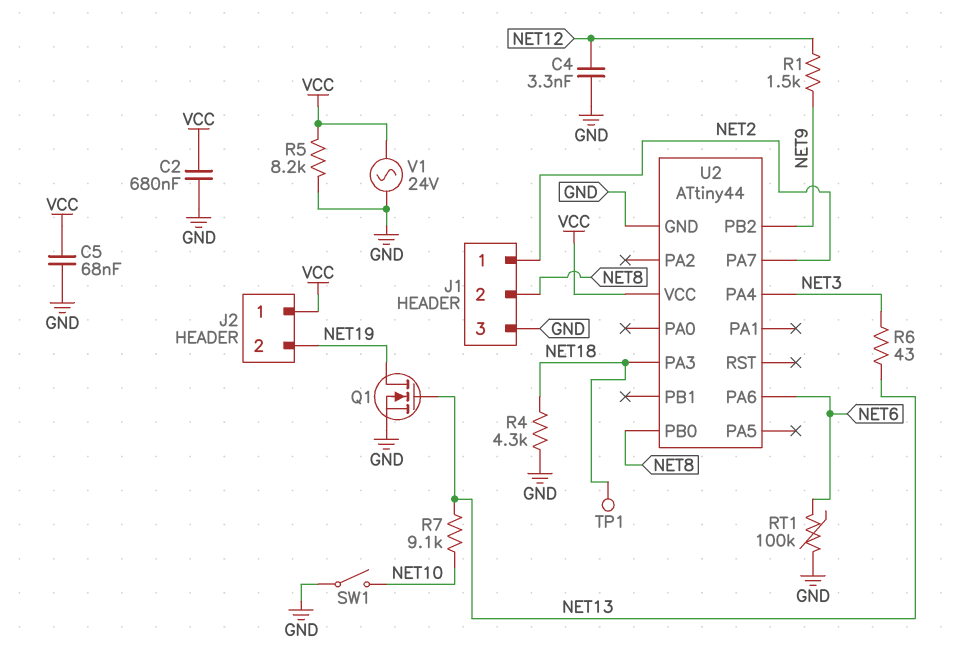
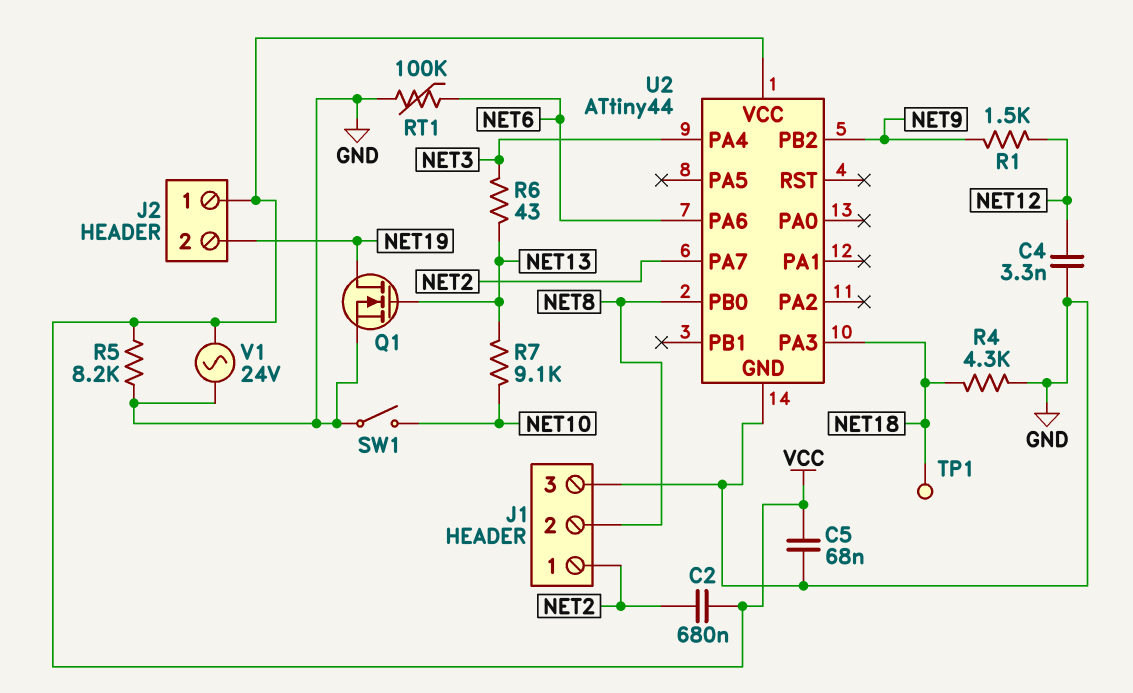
C2: 680nF (GND, VCC) -> 680nF (NET2, VCC)

